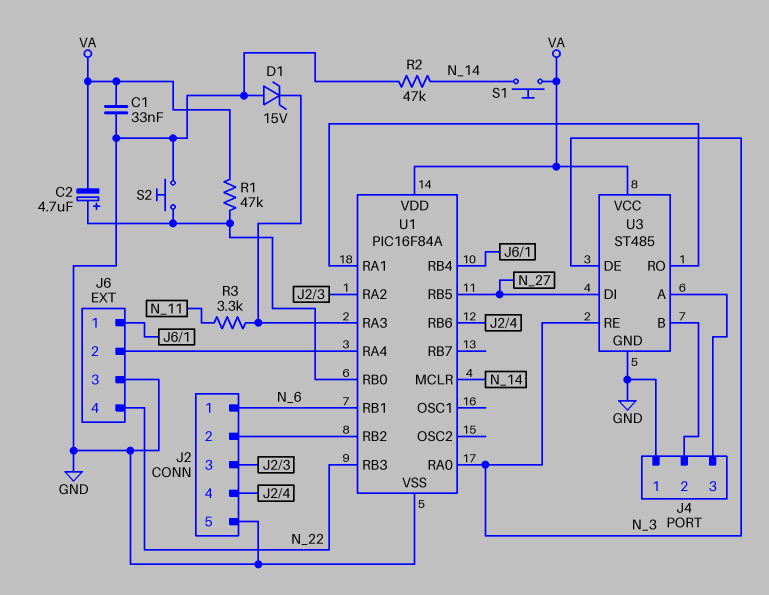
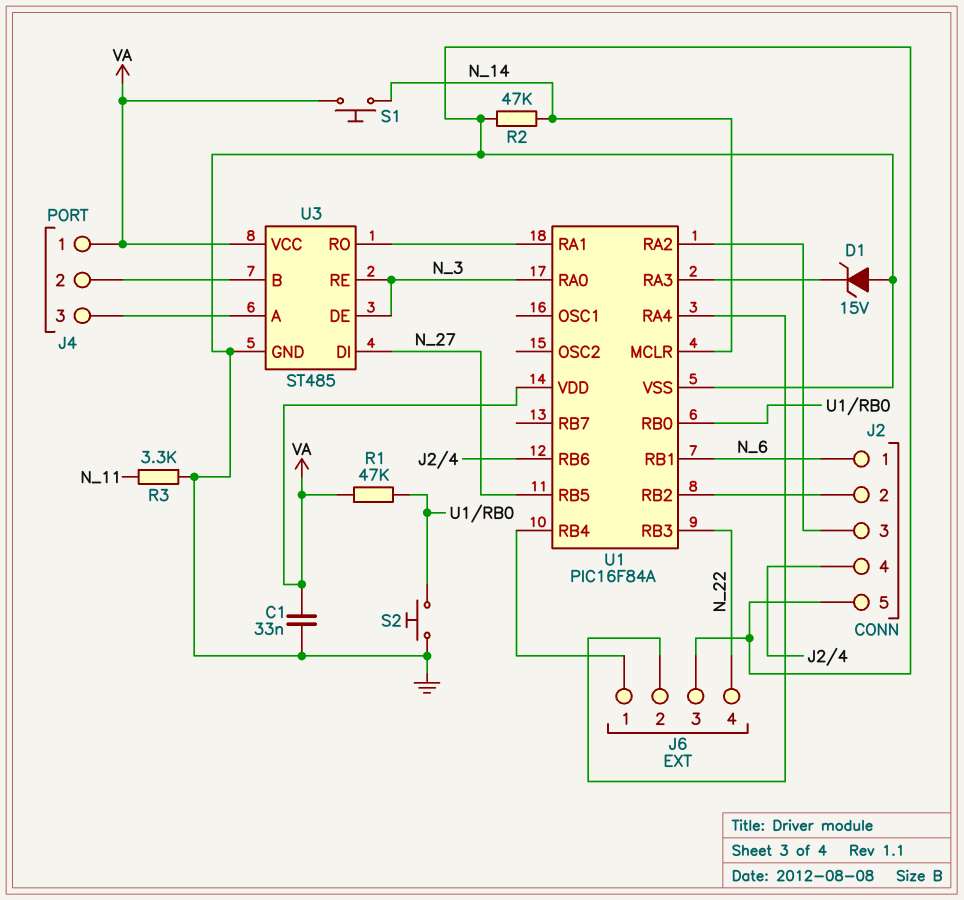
C2: 4.7uF (plus U1/RB0, minus VA) -> none
J4 pin 1: GND -> VA
R3: 3.3k (N_11, U1/RA3) -> 3.3k (GND, N_11)

